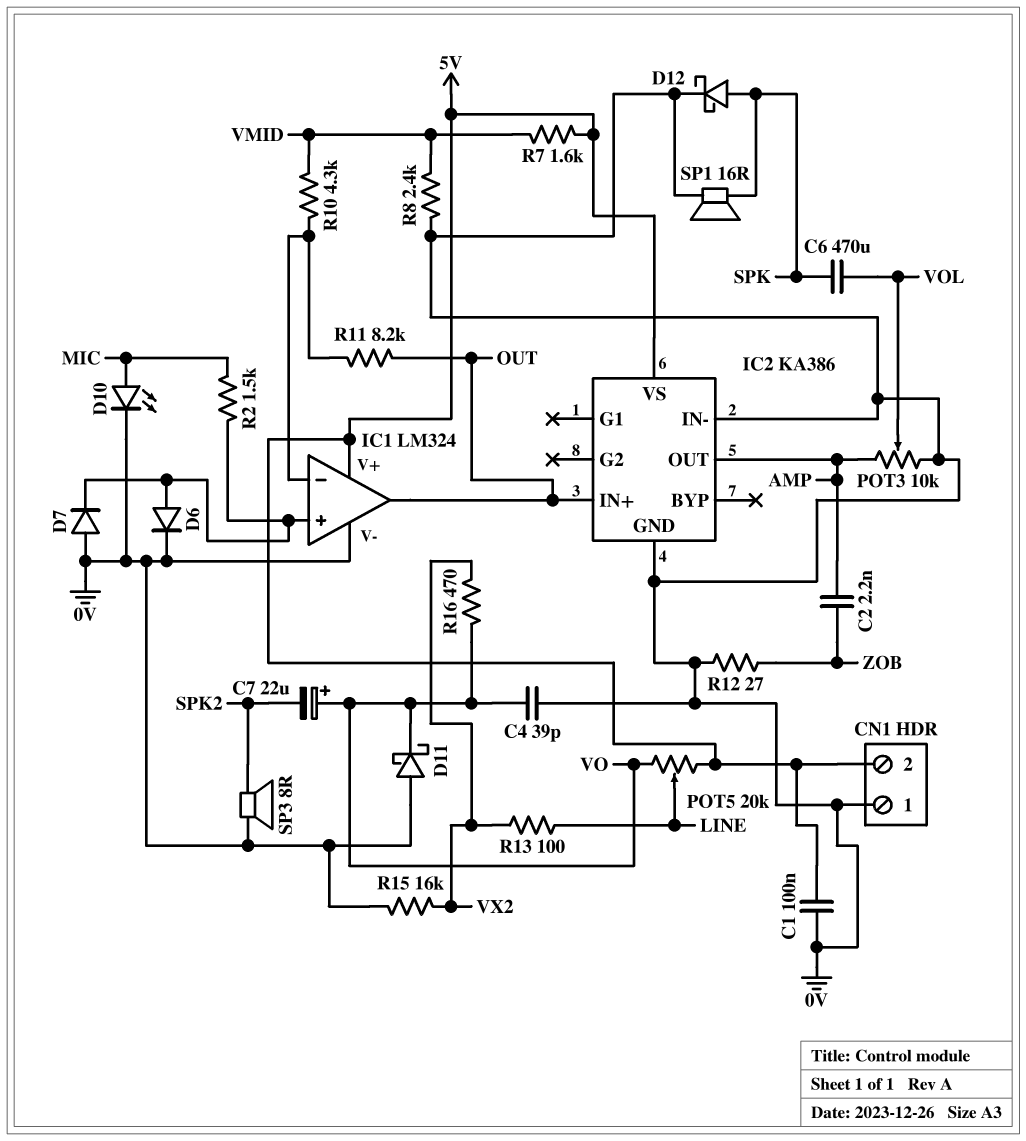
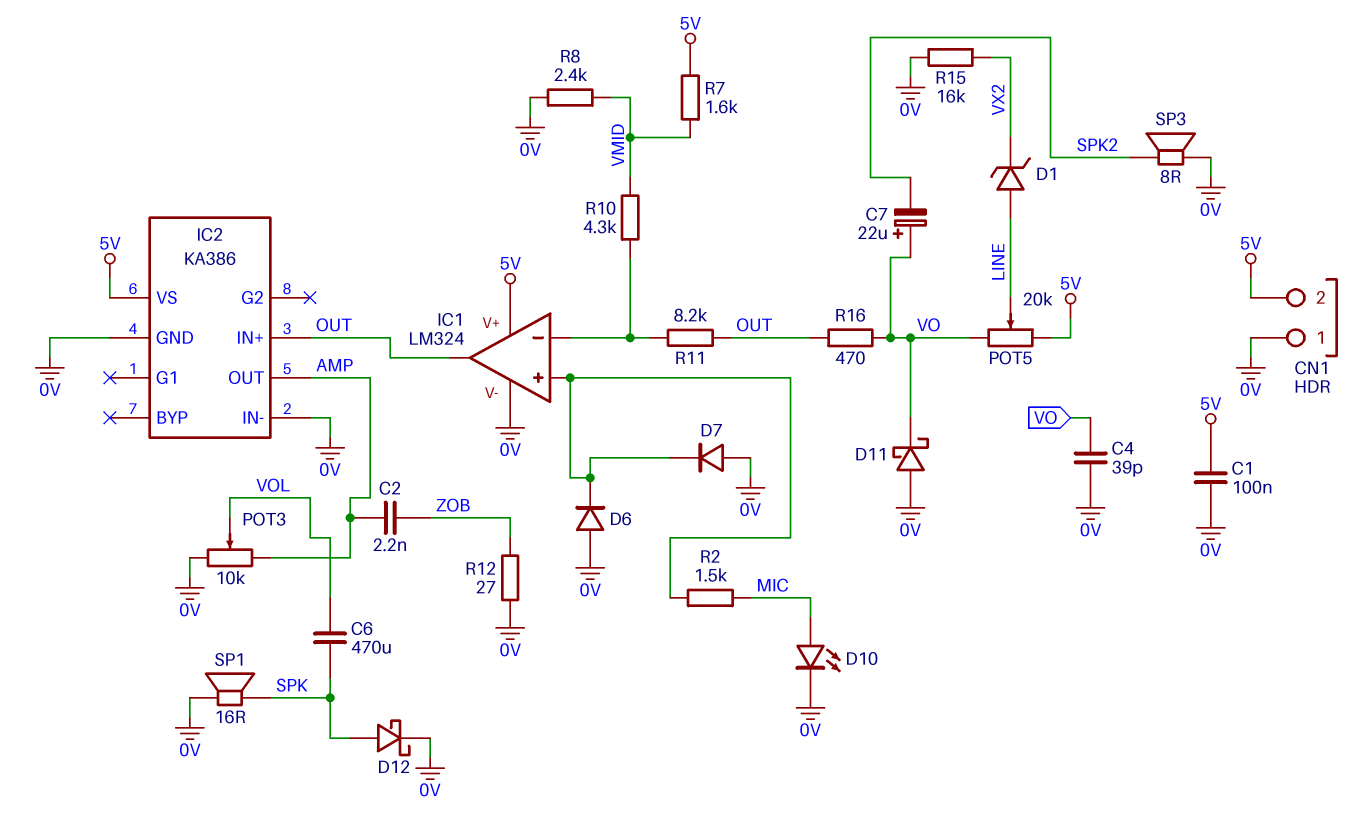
D1: none -> zener (A LINE, K VX2)
D6: diode (A IC1/in+, K 0V) -> diode (A 0V, K IC1/in+)
R13: 100 (LINE, VX2) -> none
R16: 470 (VO, VX2) -> 470 (OUT, VO)

